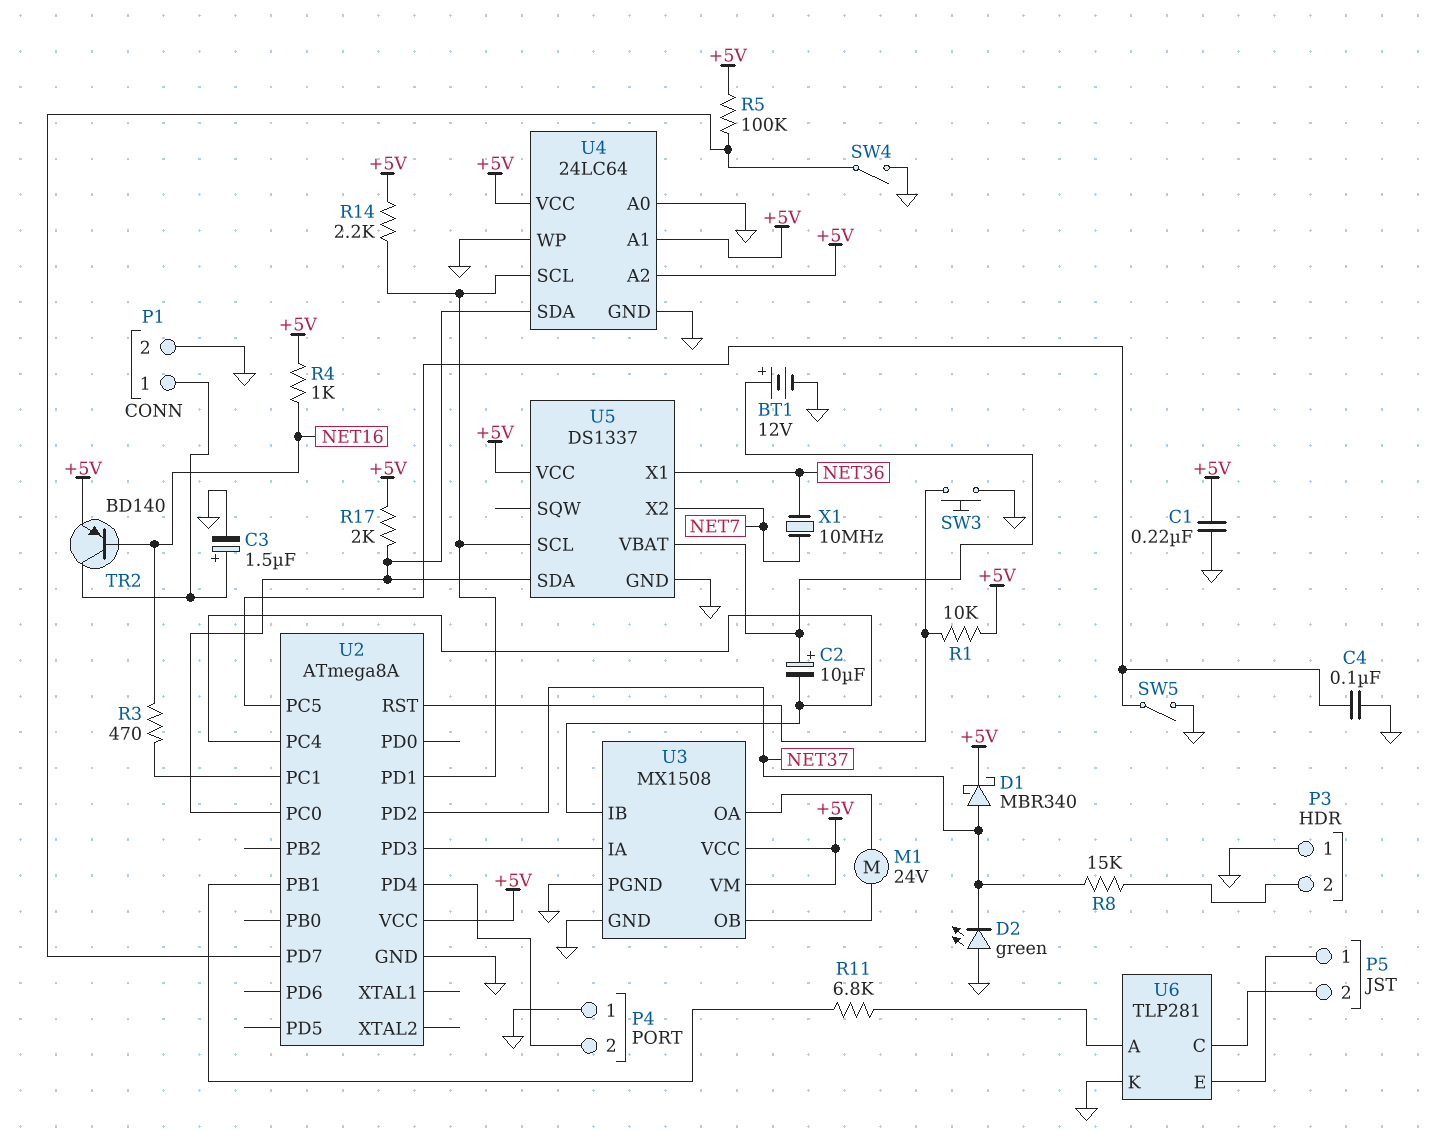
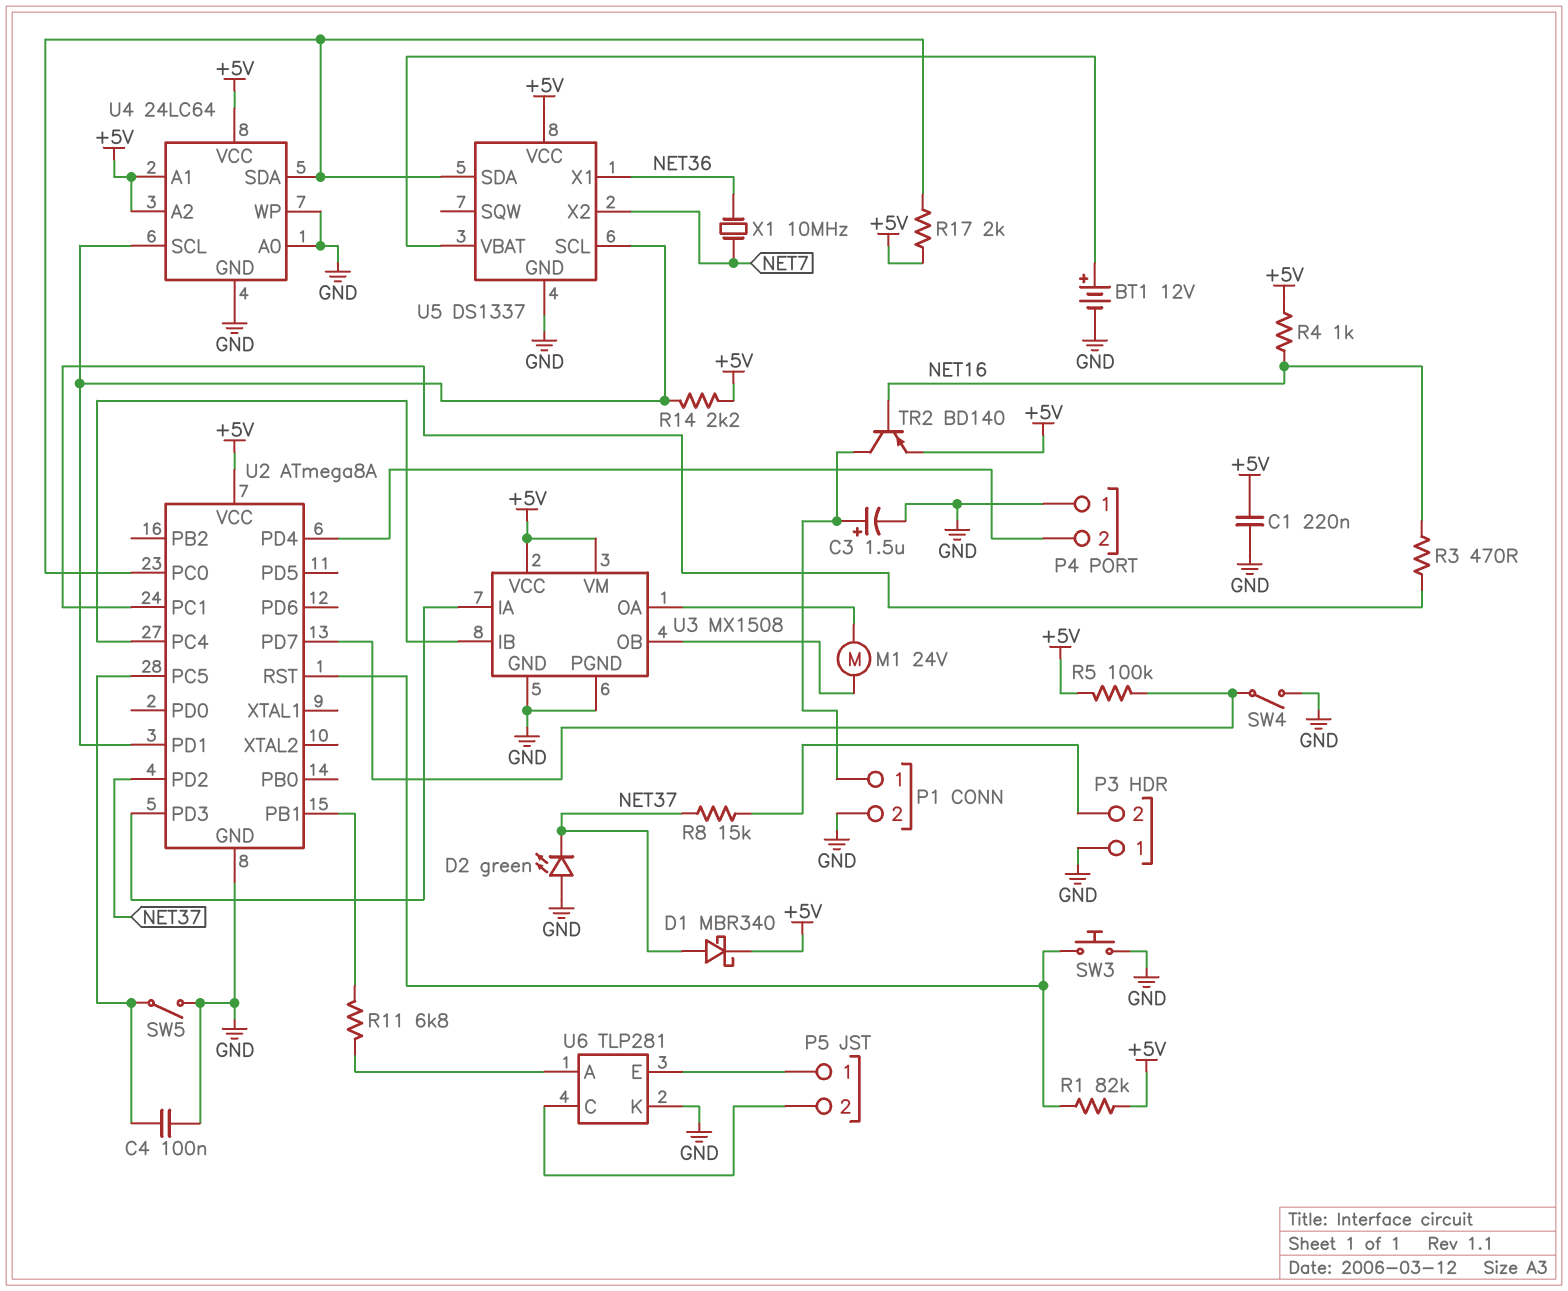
C2: 10uF (plus U5/VBAT, minus U2/PC4) -> none
R1: 10k (+5V, U2/RST) -> 82k (+5V, U2/RST)

